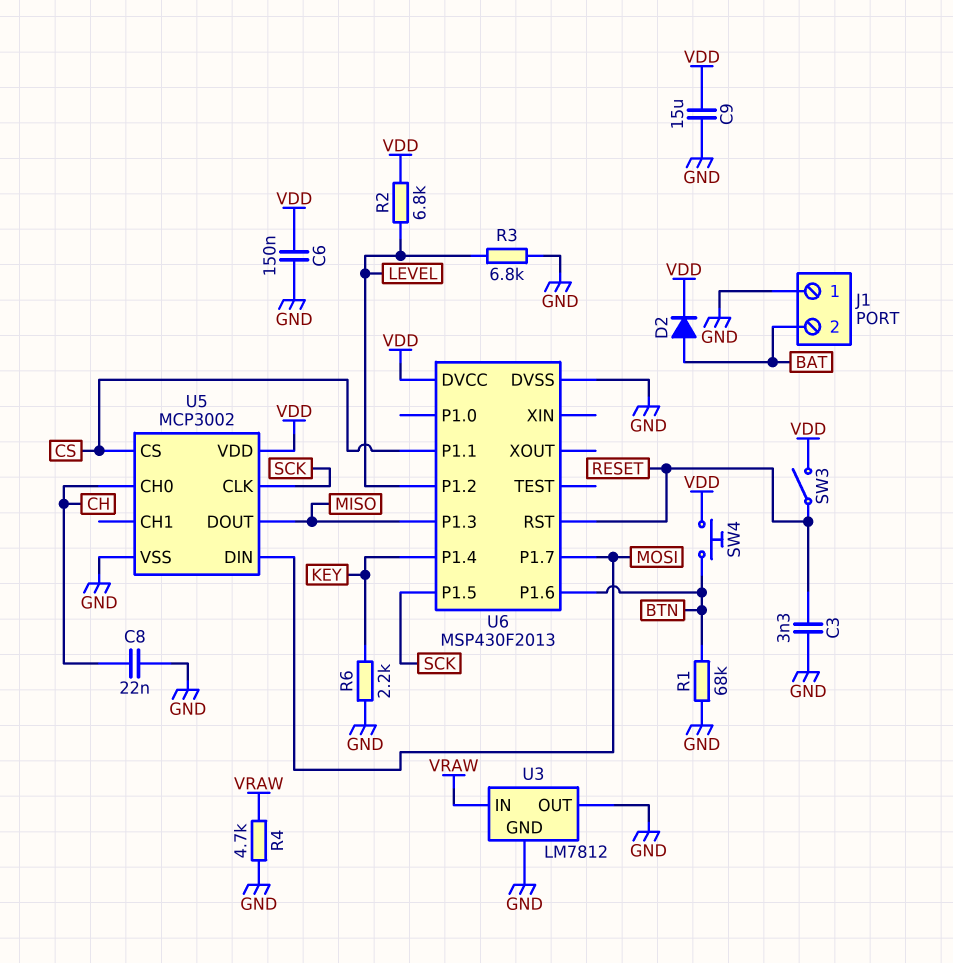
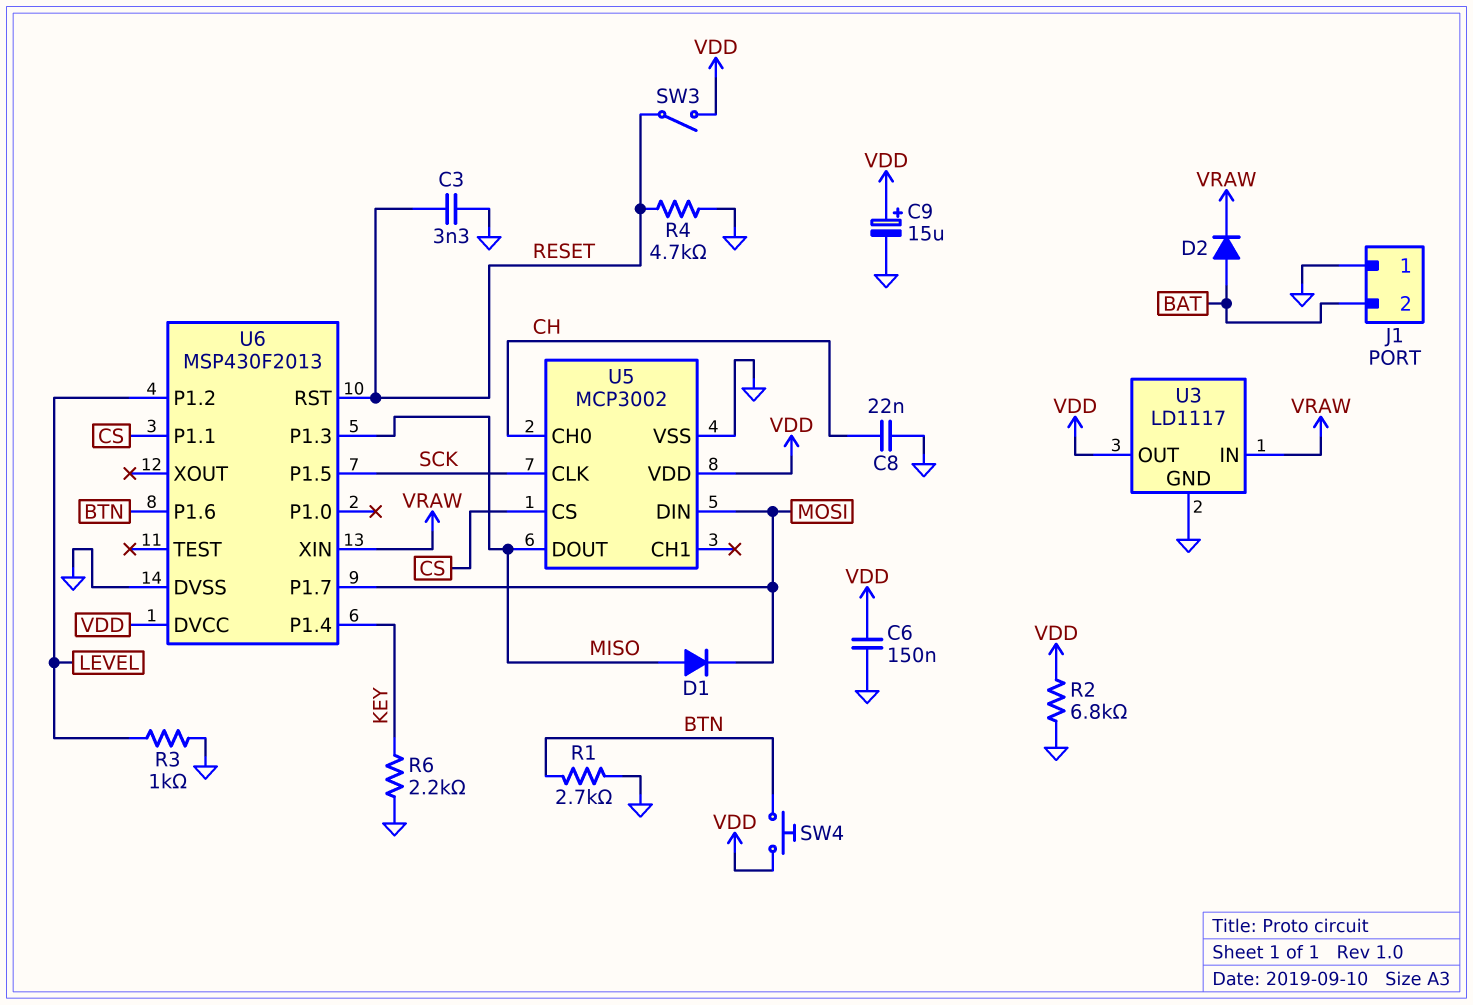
C9: 15uF (GND, VDD) -> 15uF (plus VDD, minus GND)
D1: none -> diode (A MISO, K MOSI)
D2: diode (A BAT, K VDD) -> diode (A BAT, K VRAW)
R1: 68k (BTN, GND) -> 2.7k (BTN, GND)
R2: 6.8k (LEVEL, VDD) -> 6.8k (GND, VDD)
R3: 6.8k (GND, LEVEL) -> 1k (GND, LEVEL)
R4: 4.7k (GND, VRAW) -> 4.7k (GND, RESET)
U3: LM7812 -> LD1117
U3 pin OUT: GND -> VDD
U6 pin XIN: none -> VRAW

